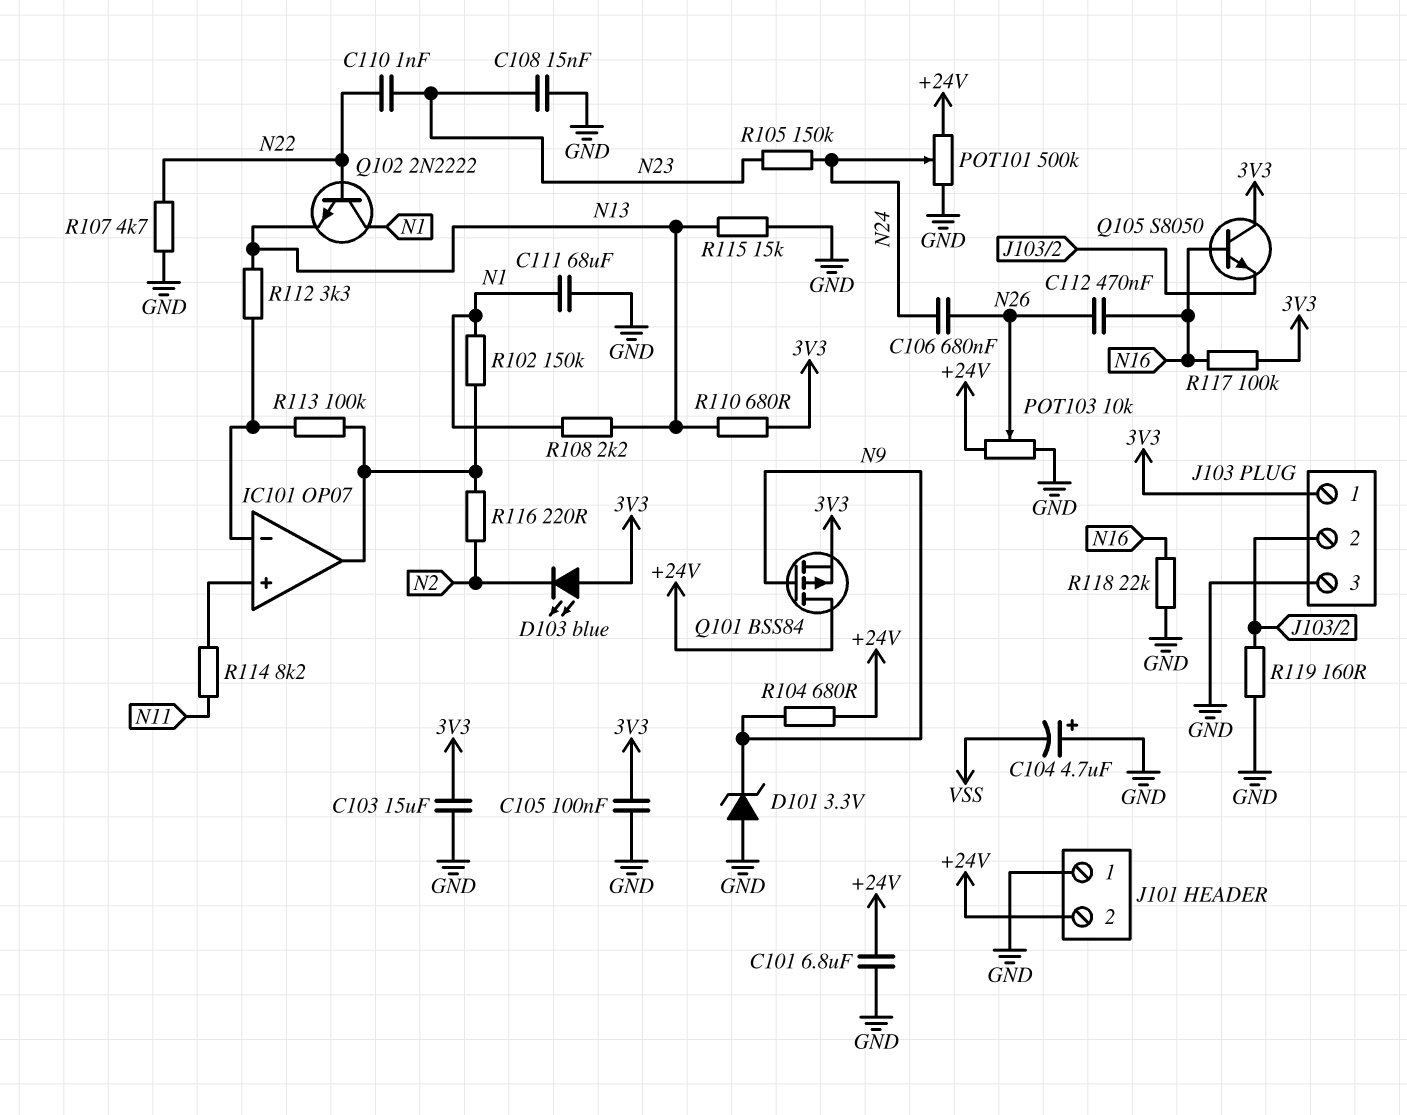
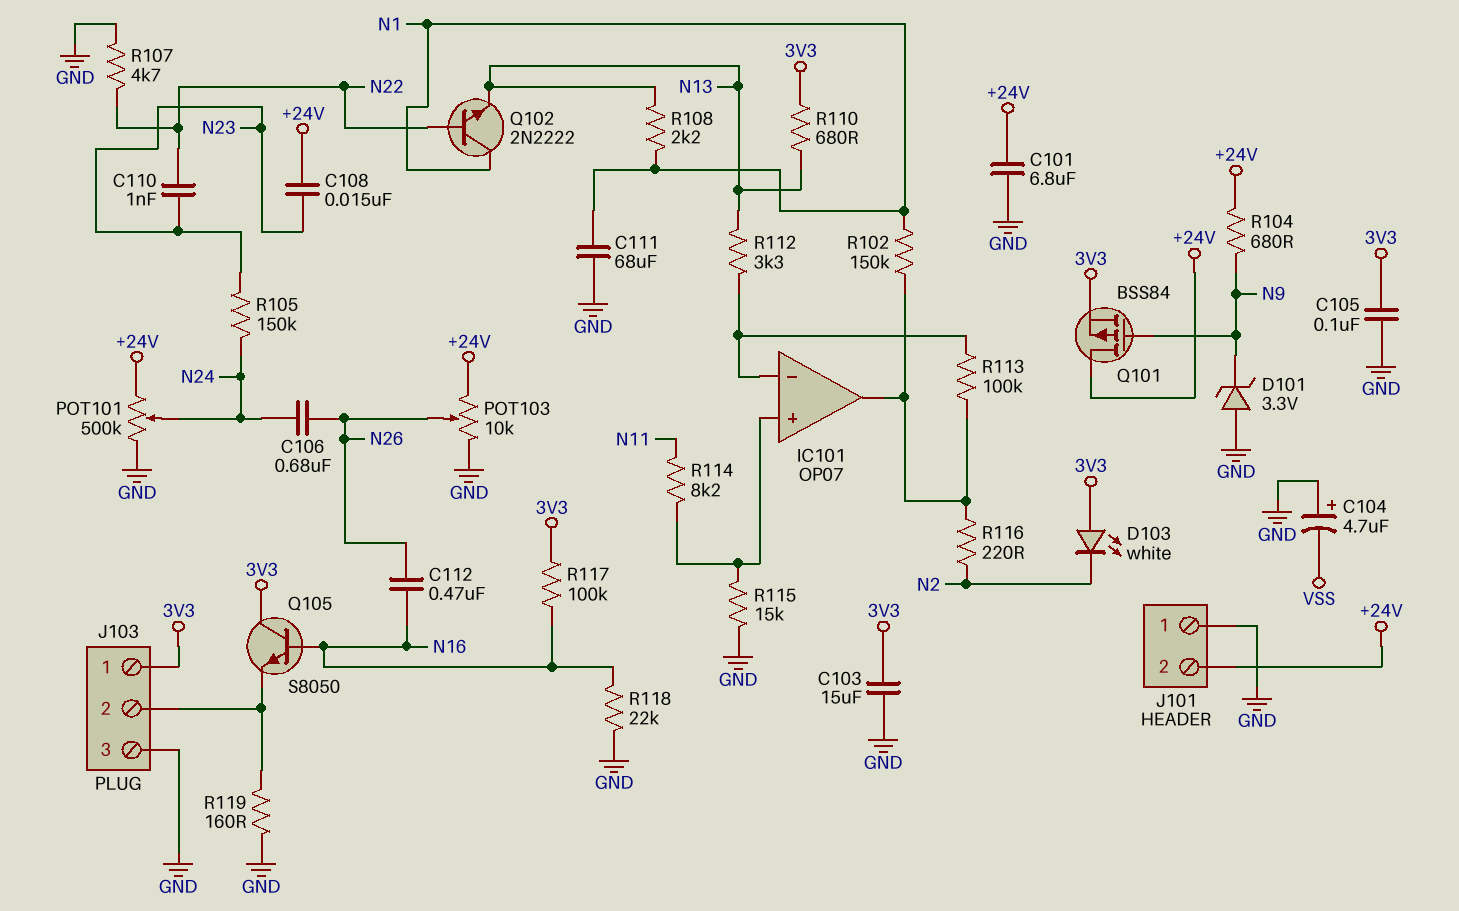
C108: 15nF (GND, N23) -> 15nF (+24V, N23)
D103: LED blue (A 3V3, K N2) -> LED white (A 3V3, K N2)
R115: 15k (GND, N13) -> 15k (GND, IC101/in+)

